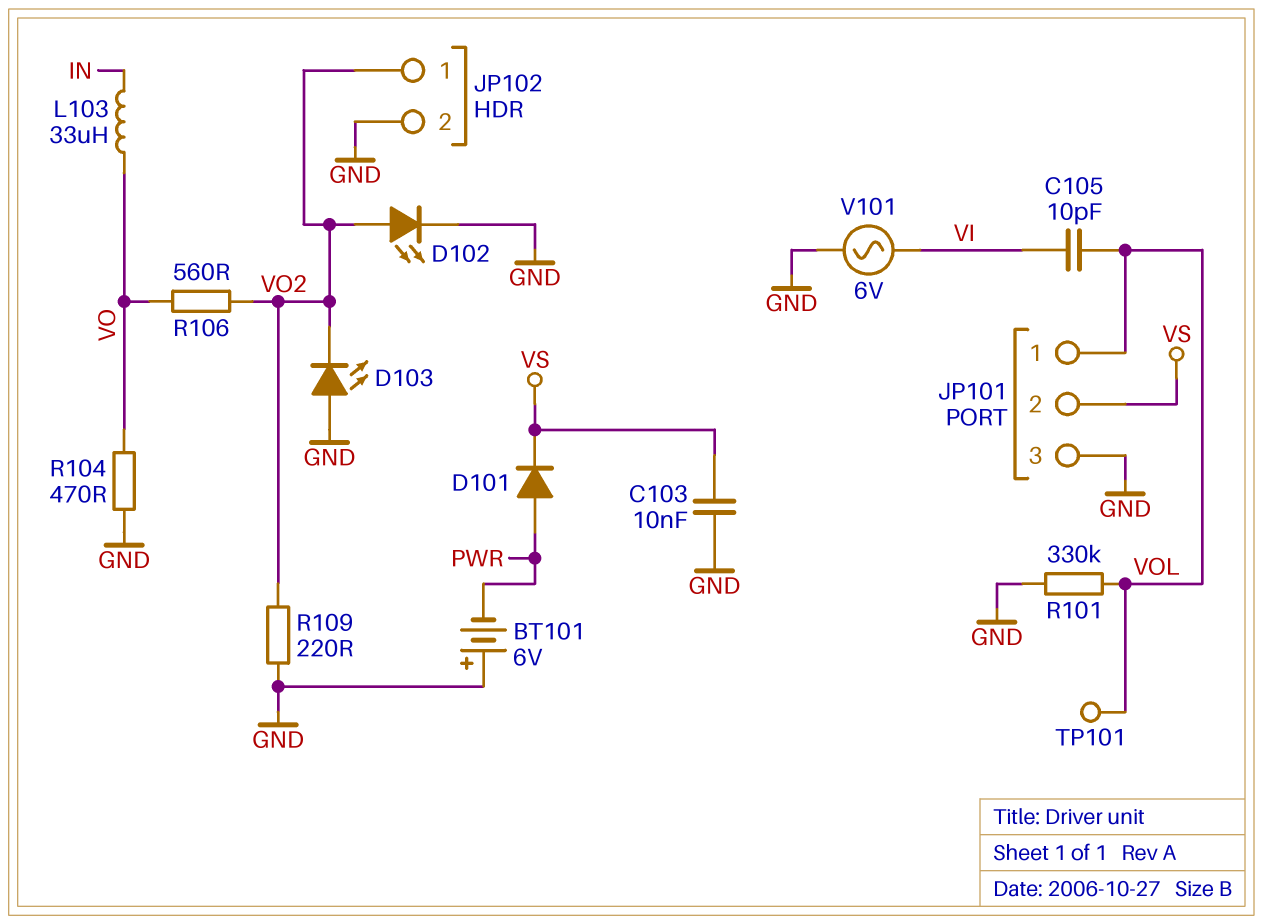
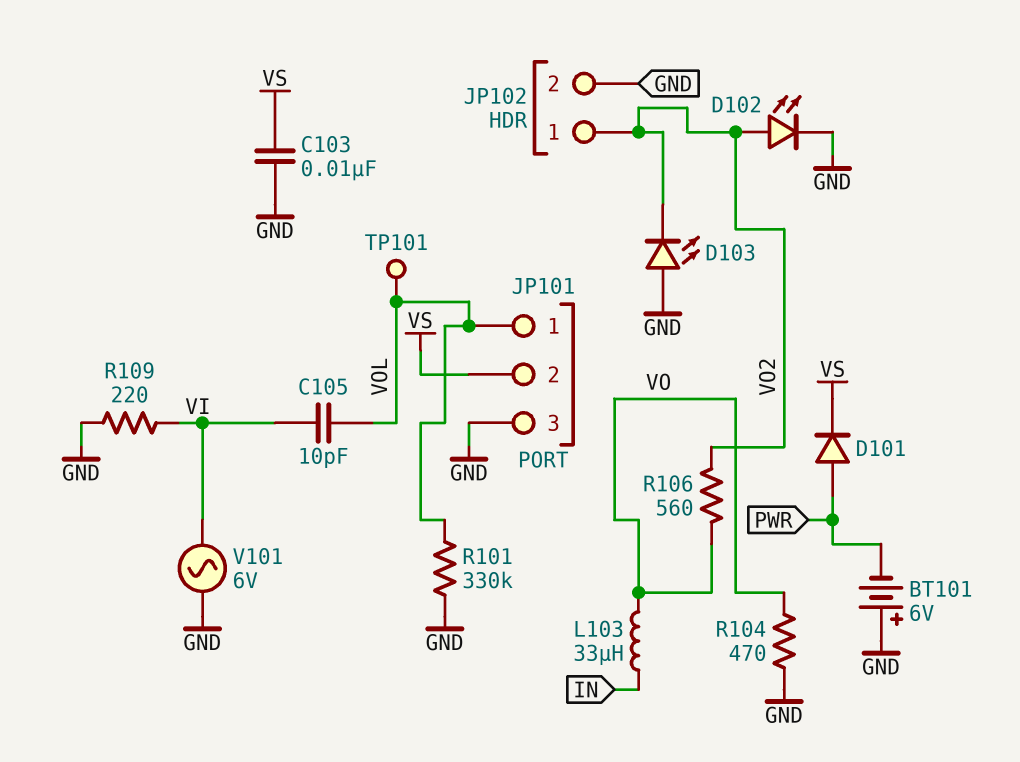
R109: 220 (GND, VO2) -> 220 (GND, VI)

